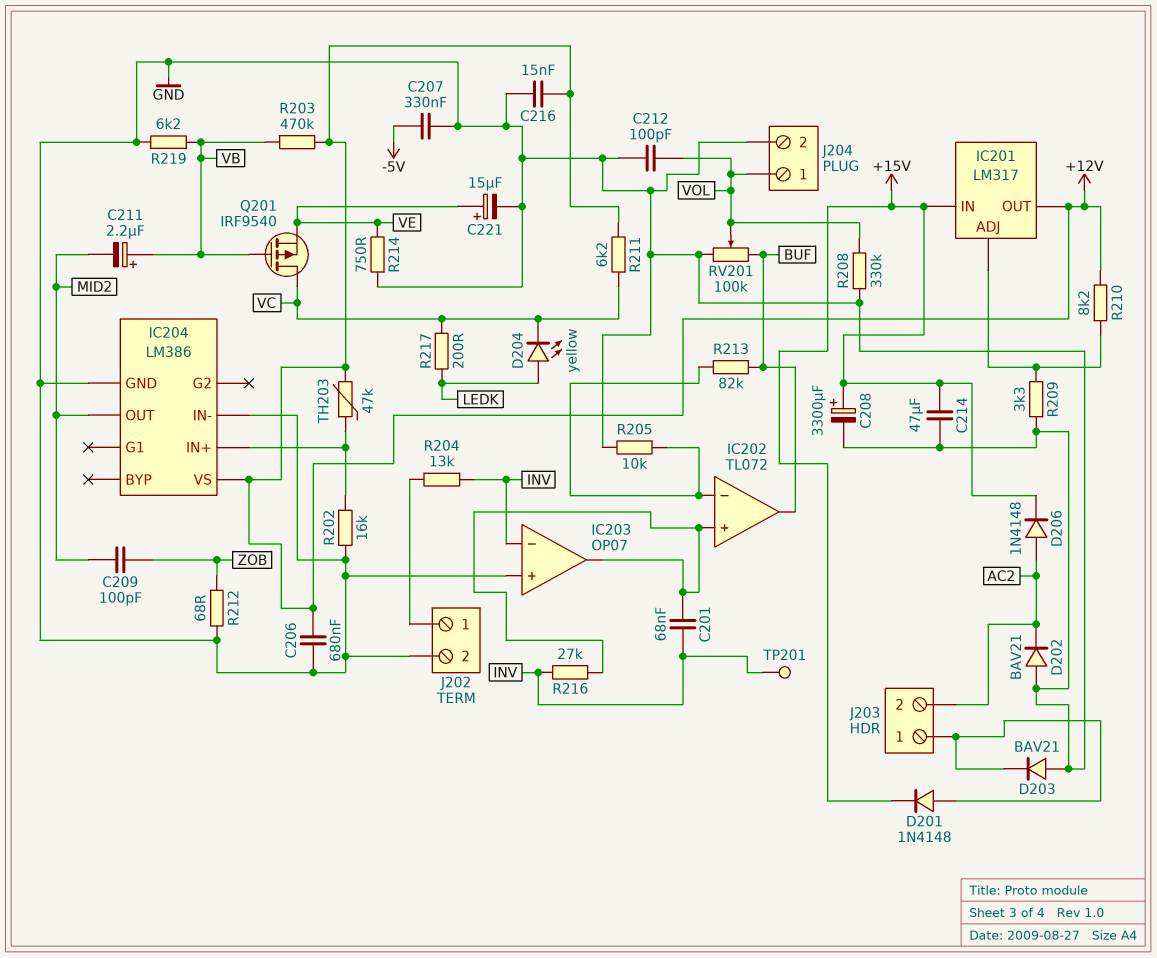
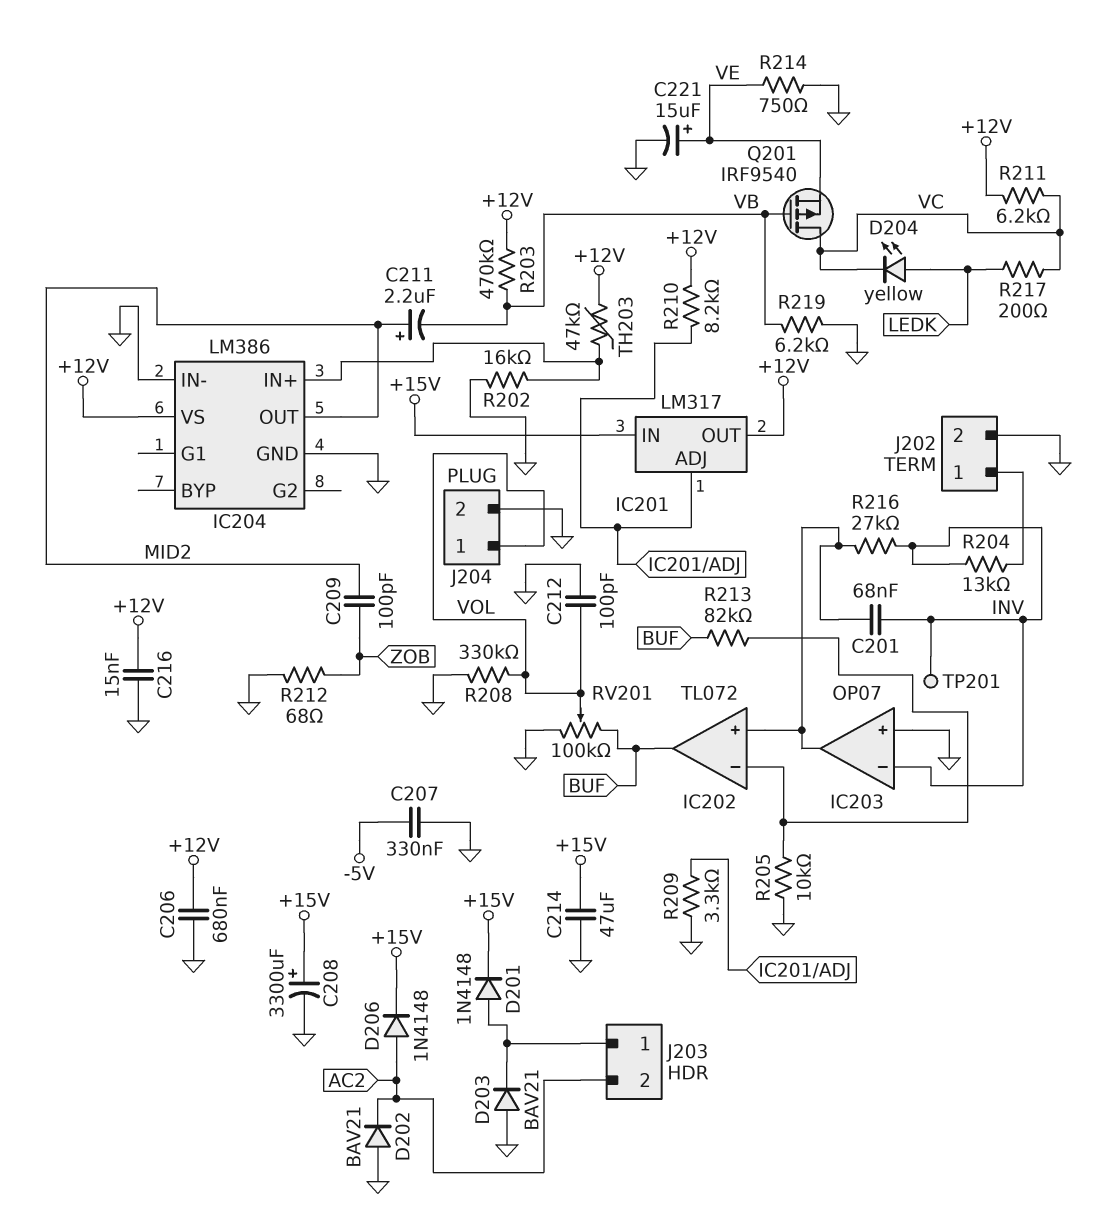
C211: 2.2uF (plus VB, minus MID2) -> 2.2uF (plus MID2, minus VB)

